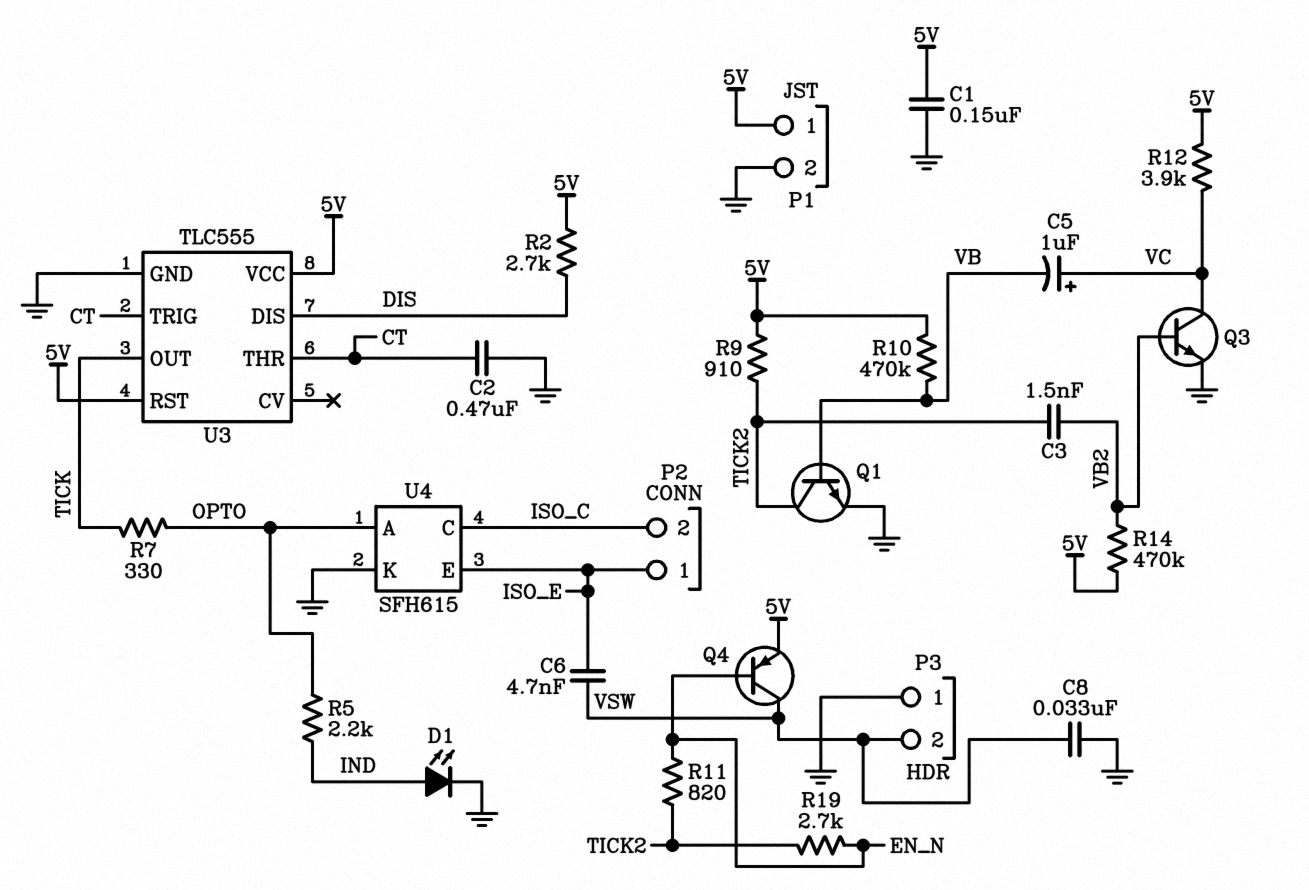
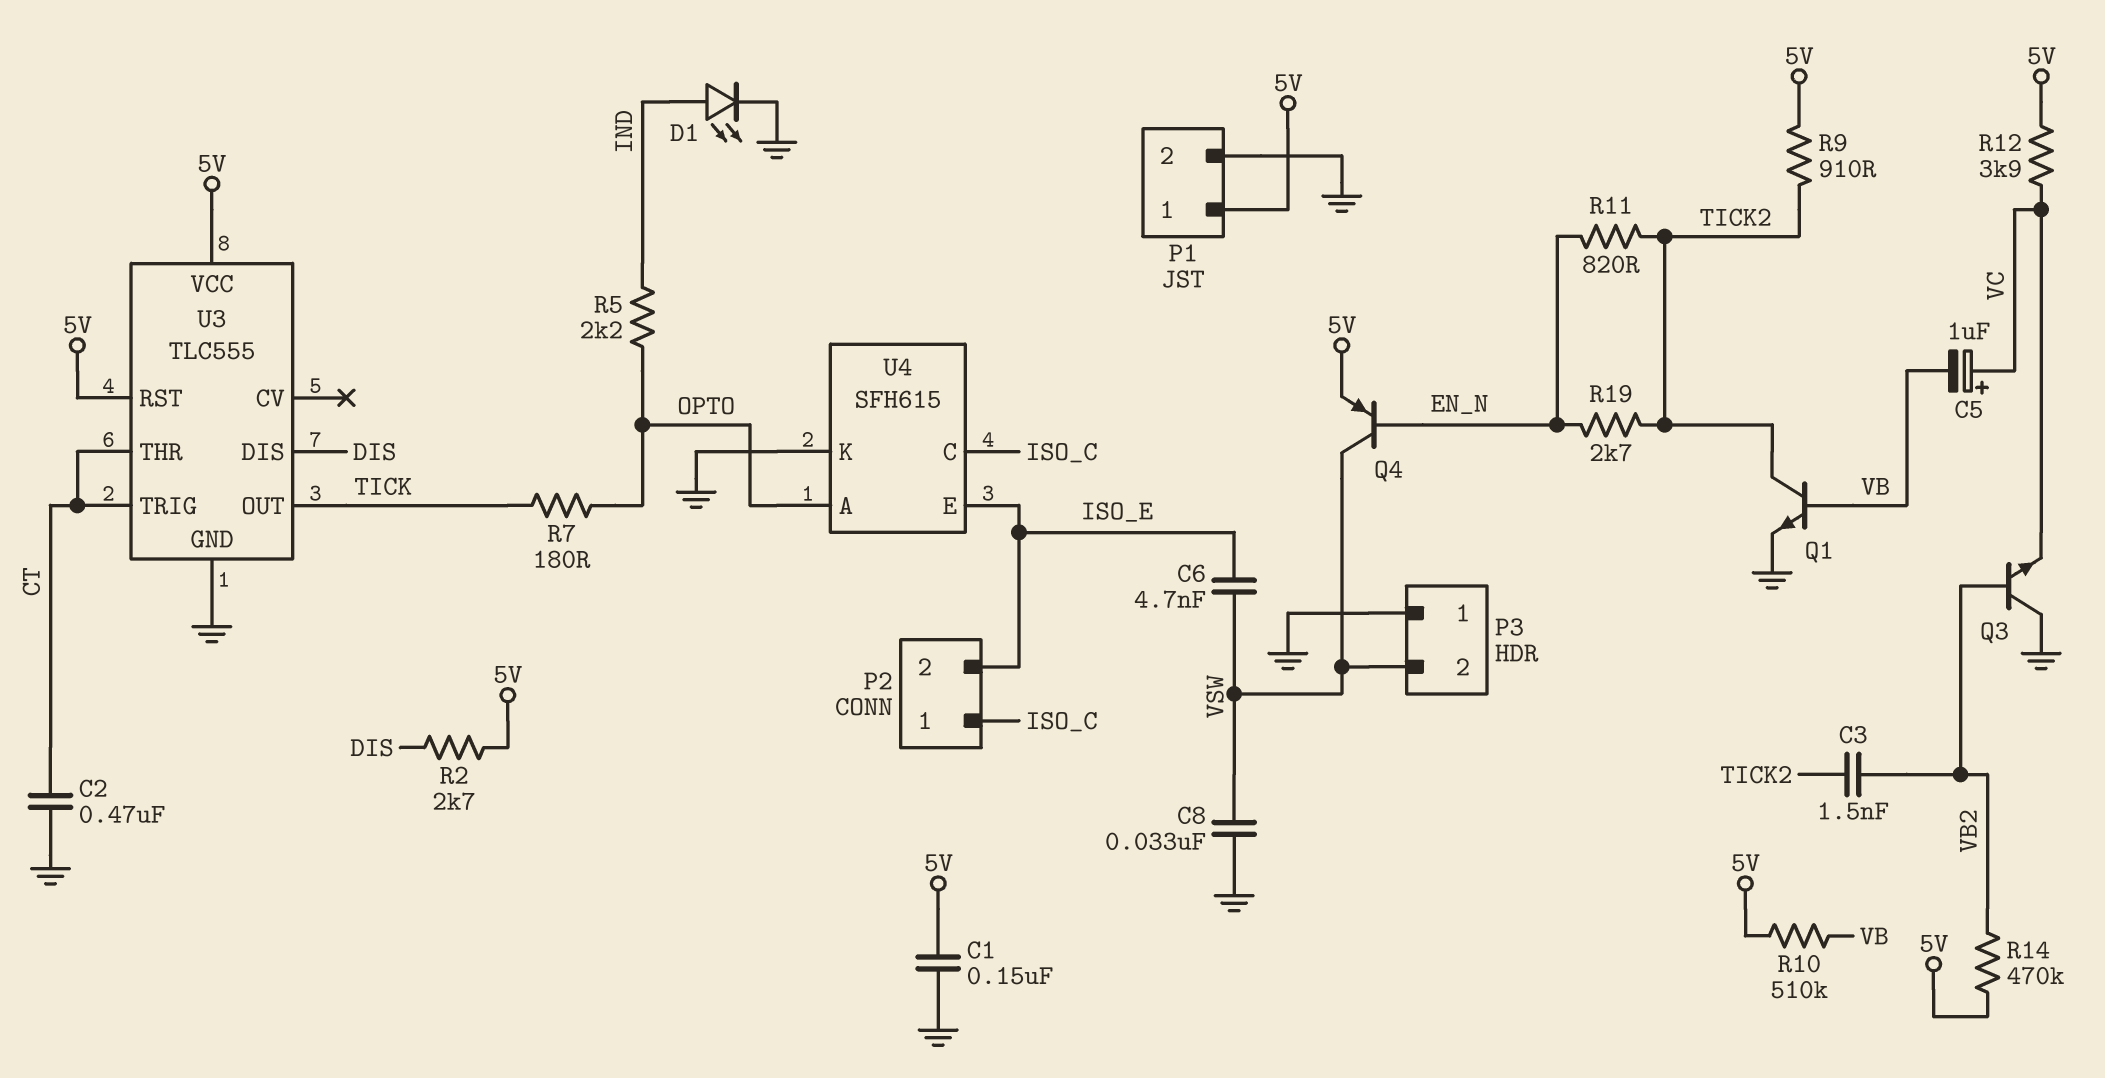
P2 pin 1: ISO_E -> ISO_C
P2 pin 2: ISO_C -> ISO_E
Q3: NPN (B VB2, C VC, E GND) -> NPN (B VB2, C GND, E VC)
R7: 330 (OPTO, TICK) -> 180 (OPTO, TICK)
R10: 470k (5V, VB) -> 510k (5V, VB)

